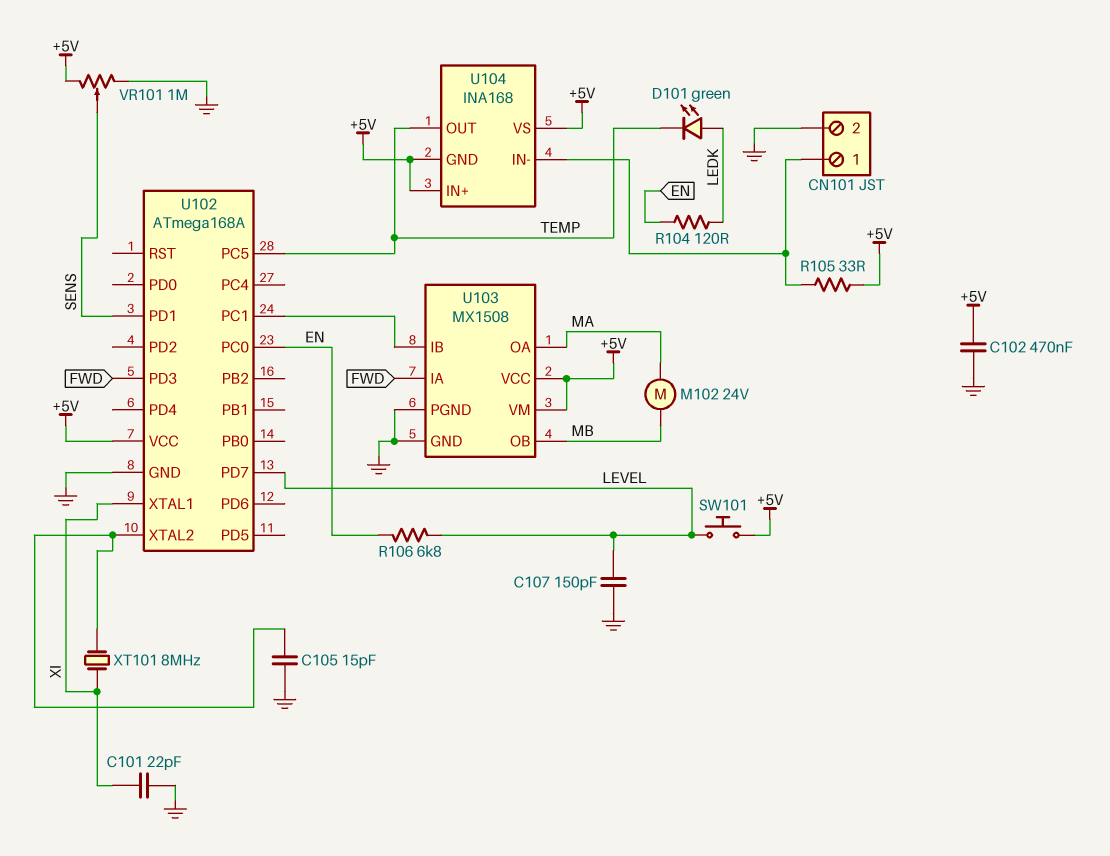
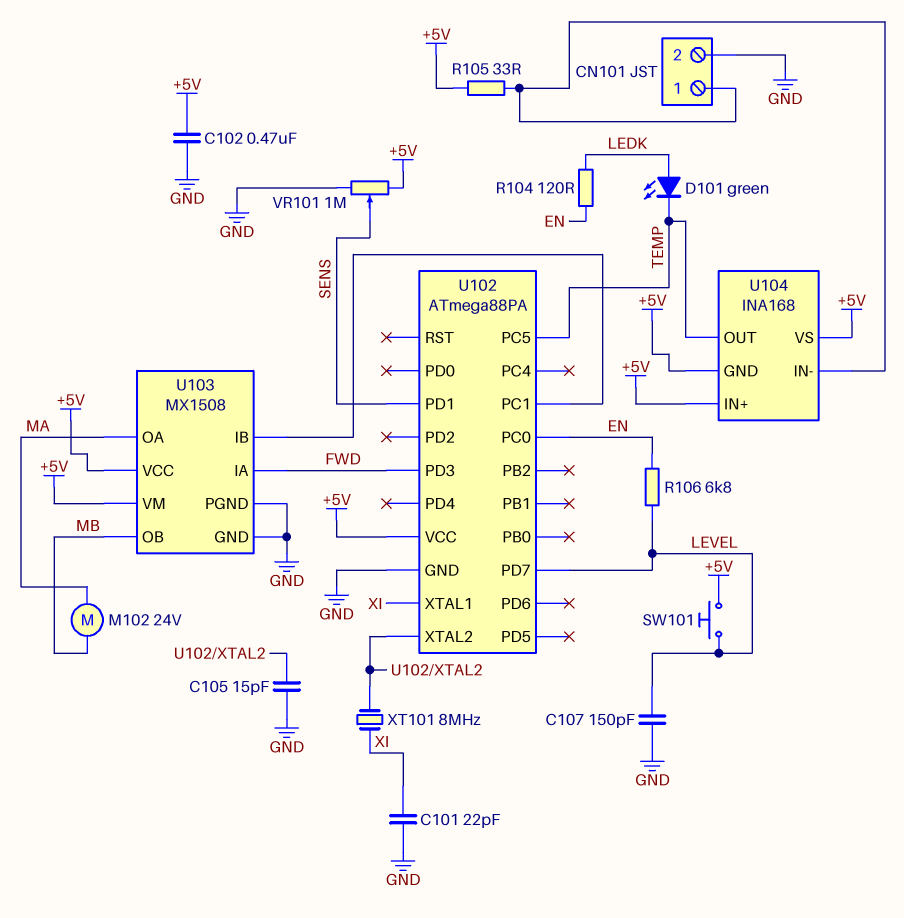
U102: ATmega168A -> ATmega88PA

